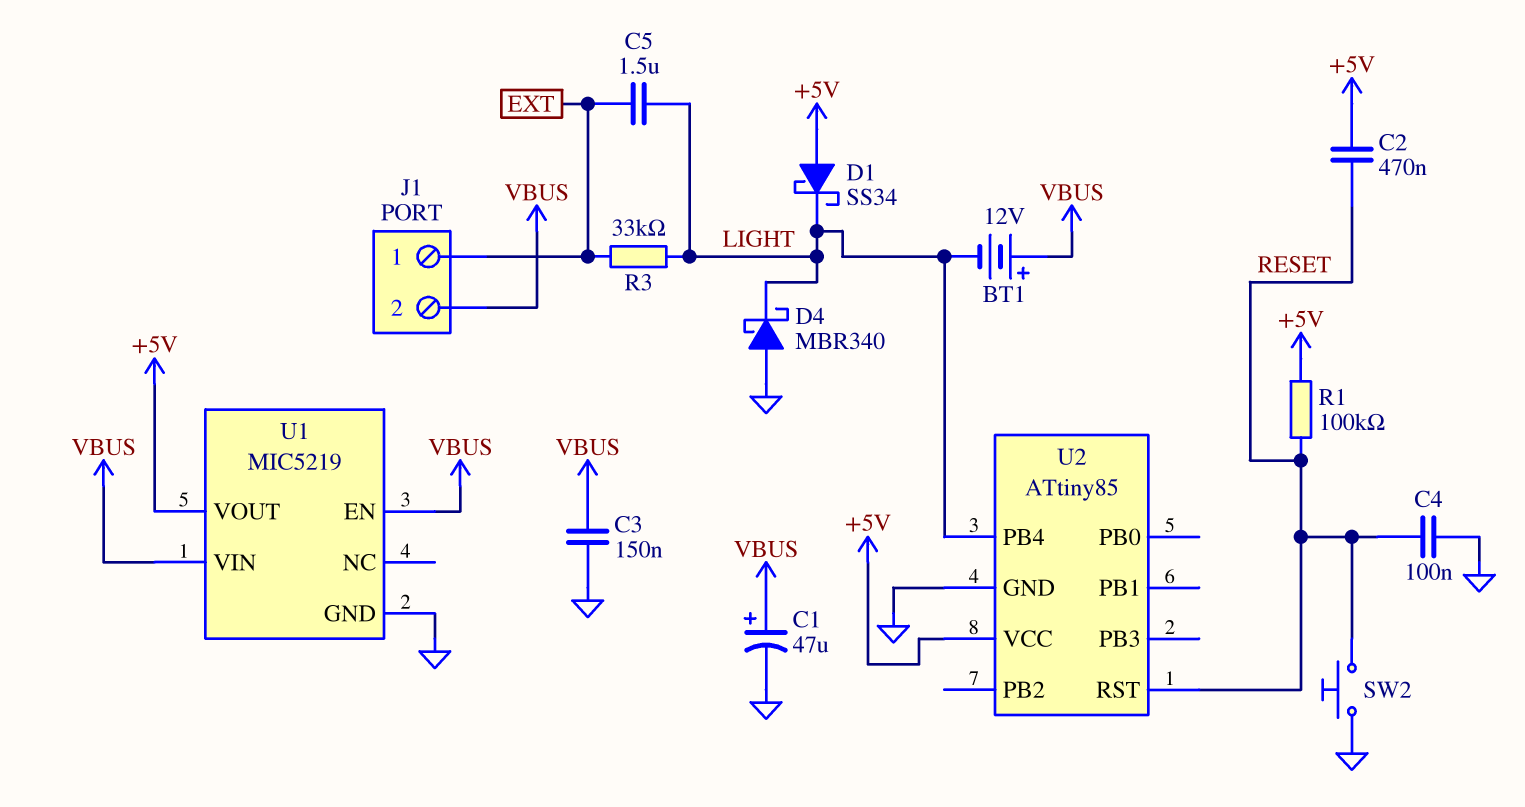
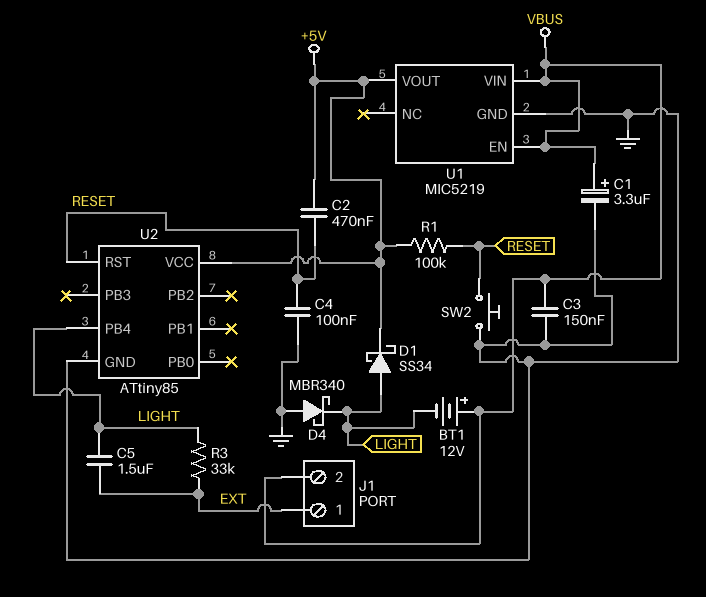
C1: 47uF (plus VBUS, minus GND) -> 3.3uF (plus VBUS, minus GND)
D1: schottky SS34 (A +5V, K LIGHT) -> schottky SS34 (A LIGHT, K +5V)

